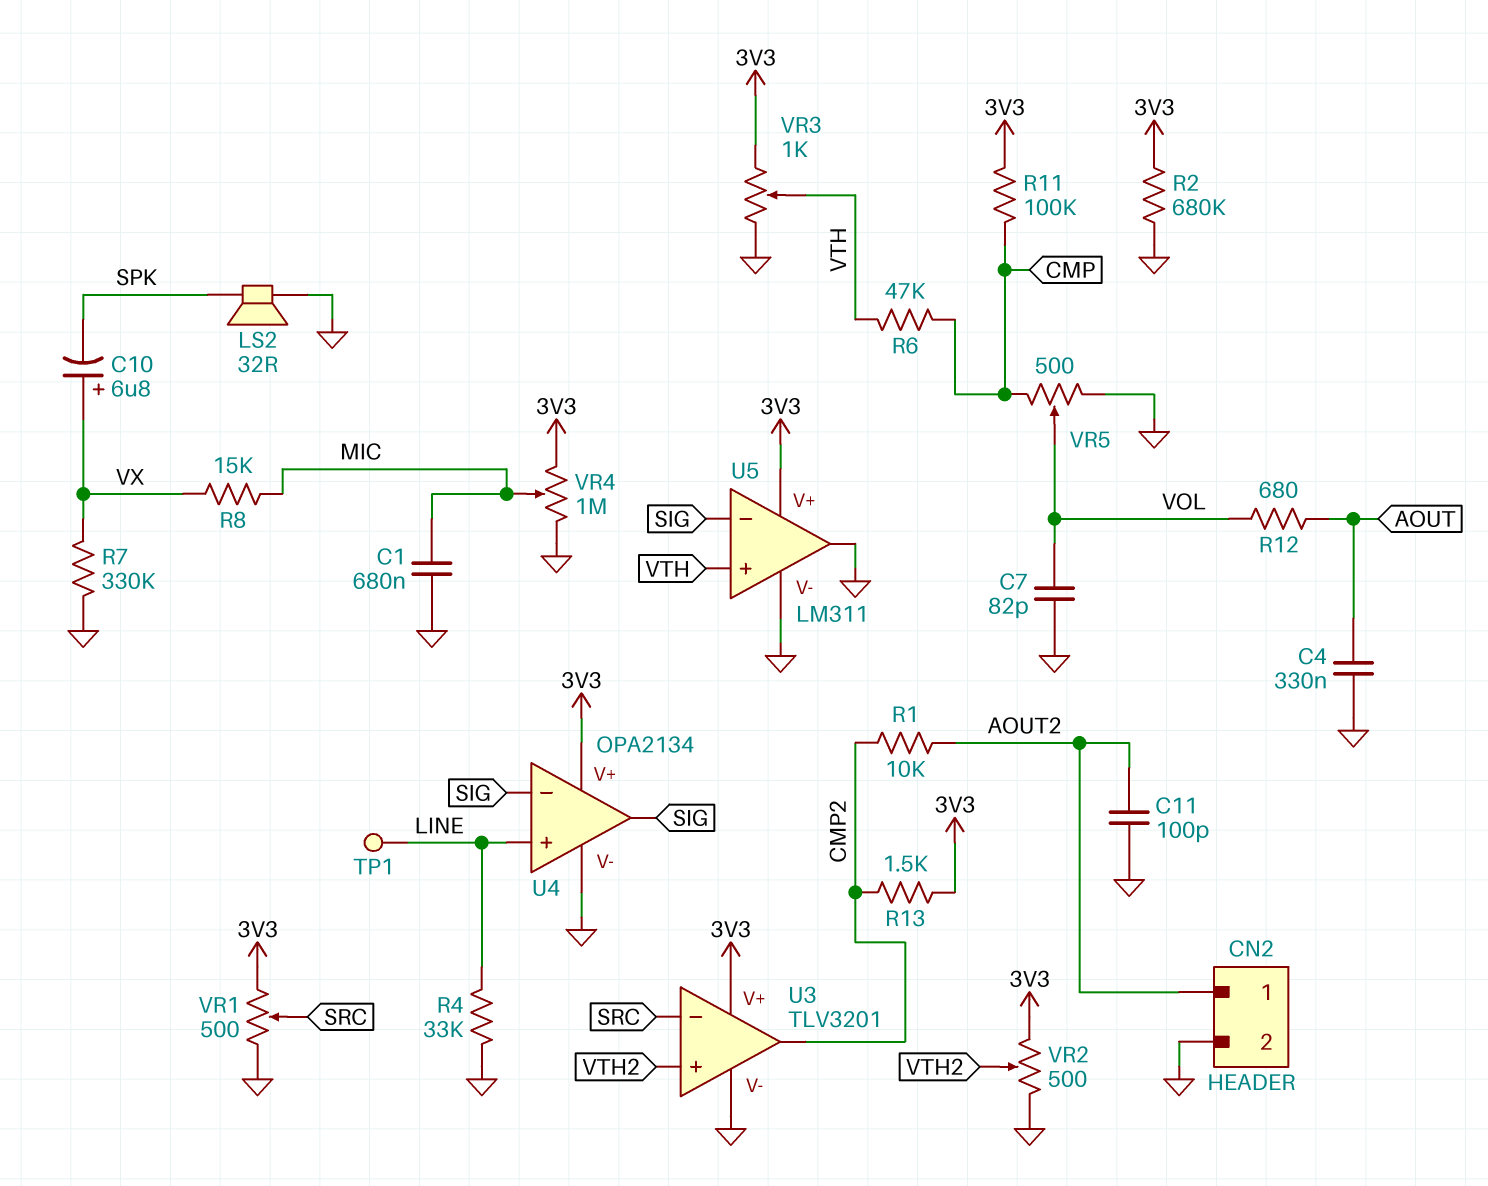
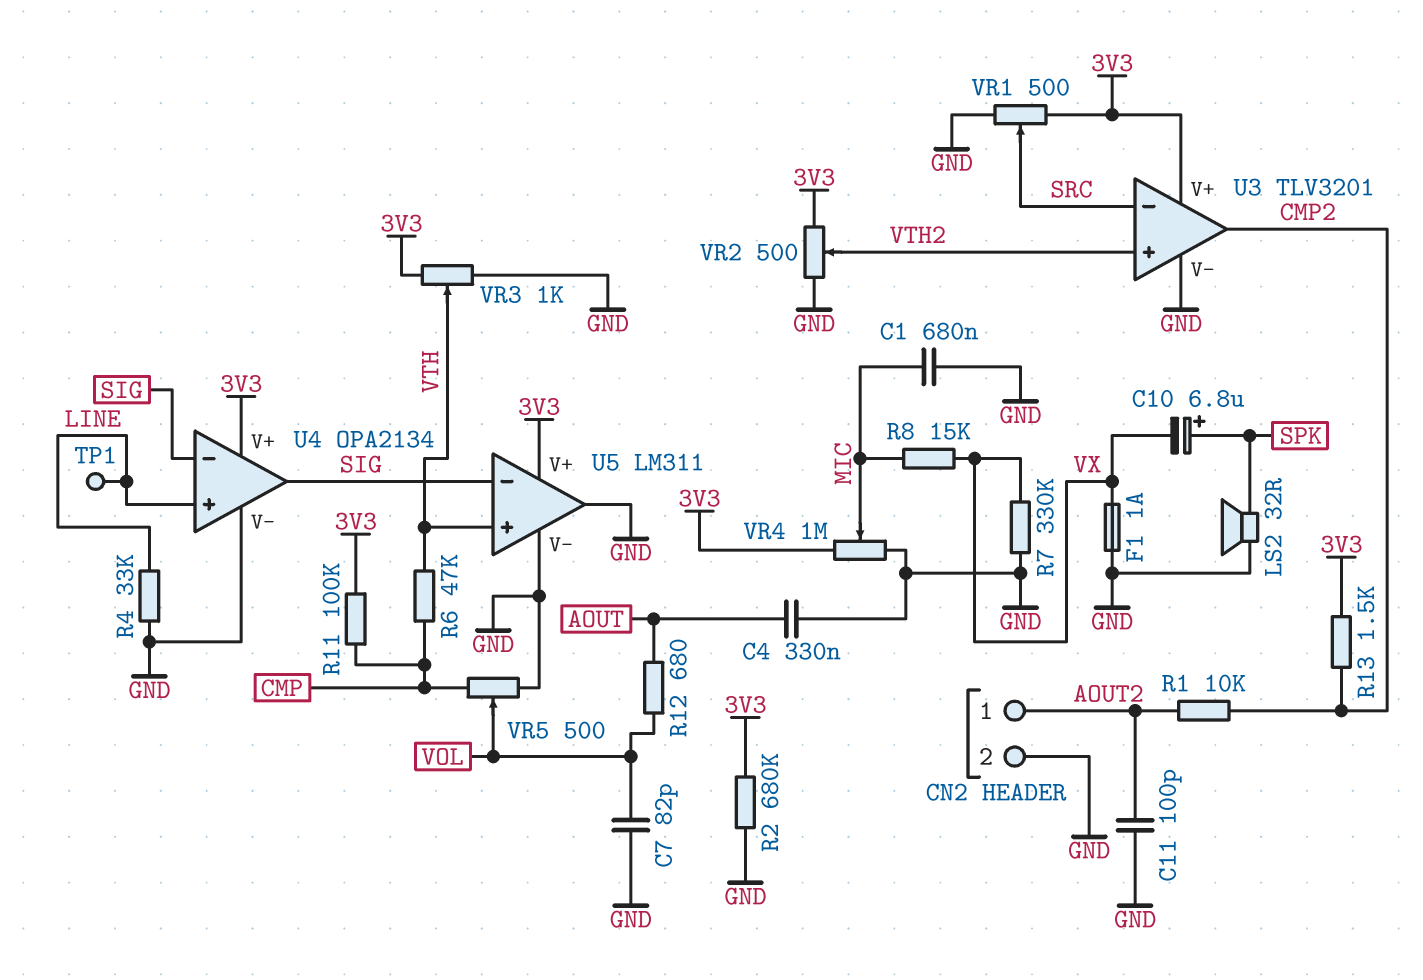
C10: 6.8uF (plus VX, minus SPK) -> 6.8uF (plus SPK, minus VX)
F1: none -> 1A (GND, VX)

